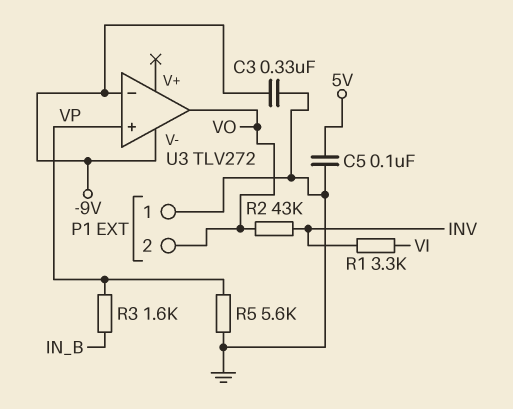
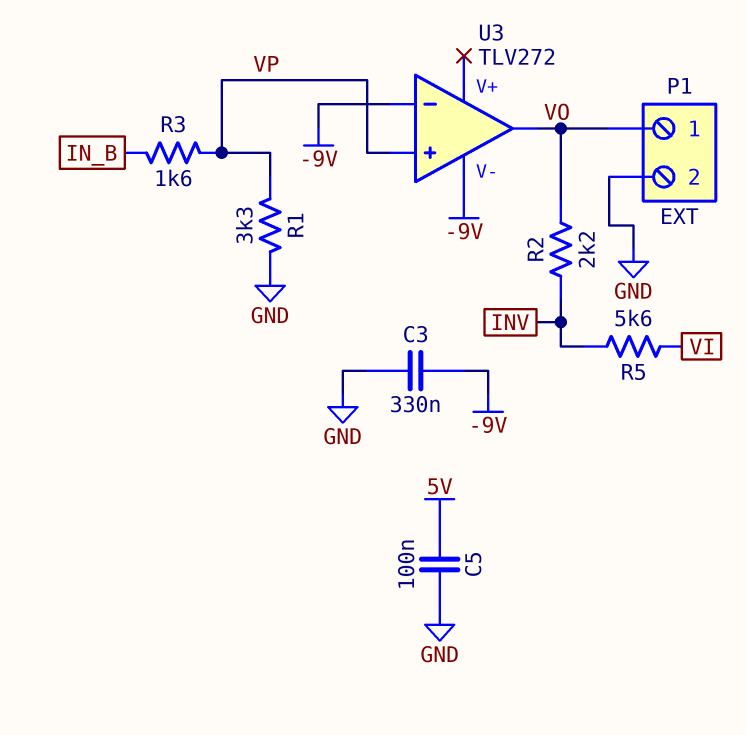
P1 pin 1: GND -> VO
P1 pin 2: VO -> GND
R1: 3.3k (INV, VI) -> 3.3k (GND, VP)
R2: 43k (INV, VO) -> 2.2k (INV, VO)
R5: 5.6k (GND, VP) -> 5.6k (INV, VI)

